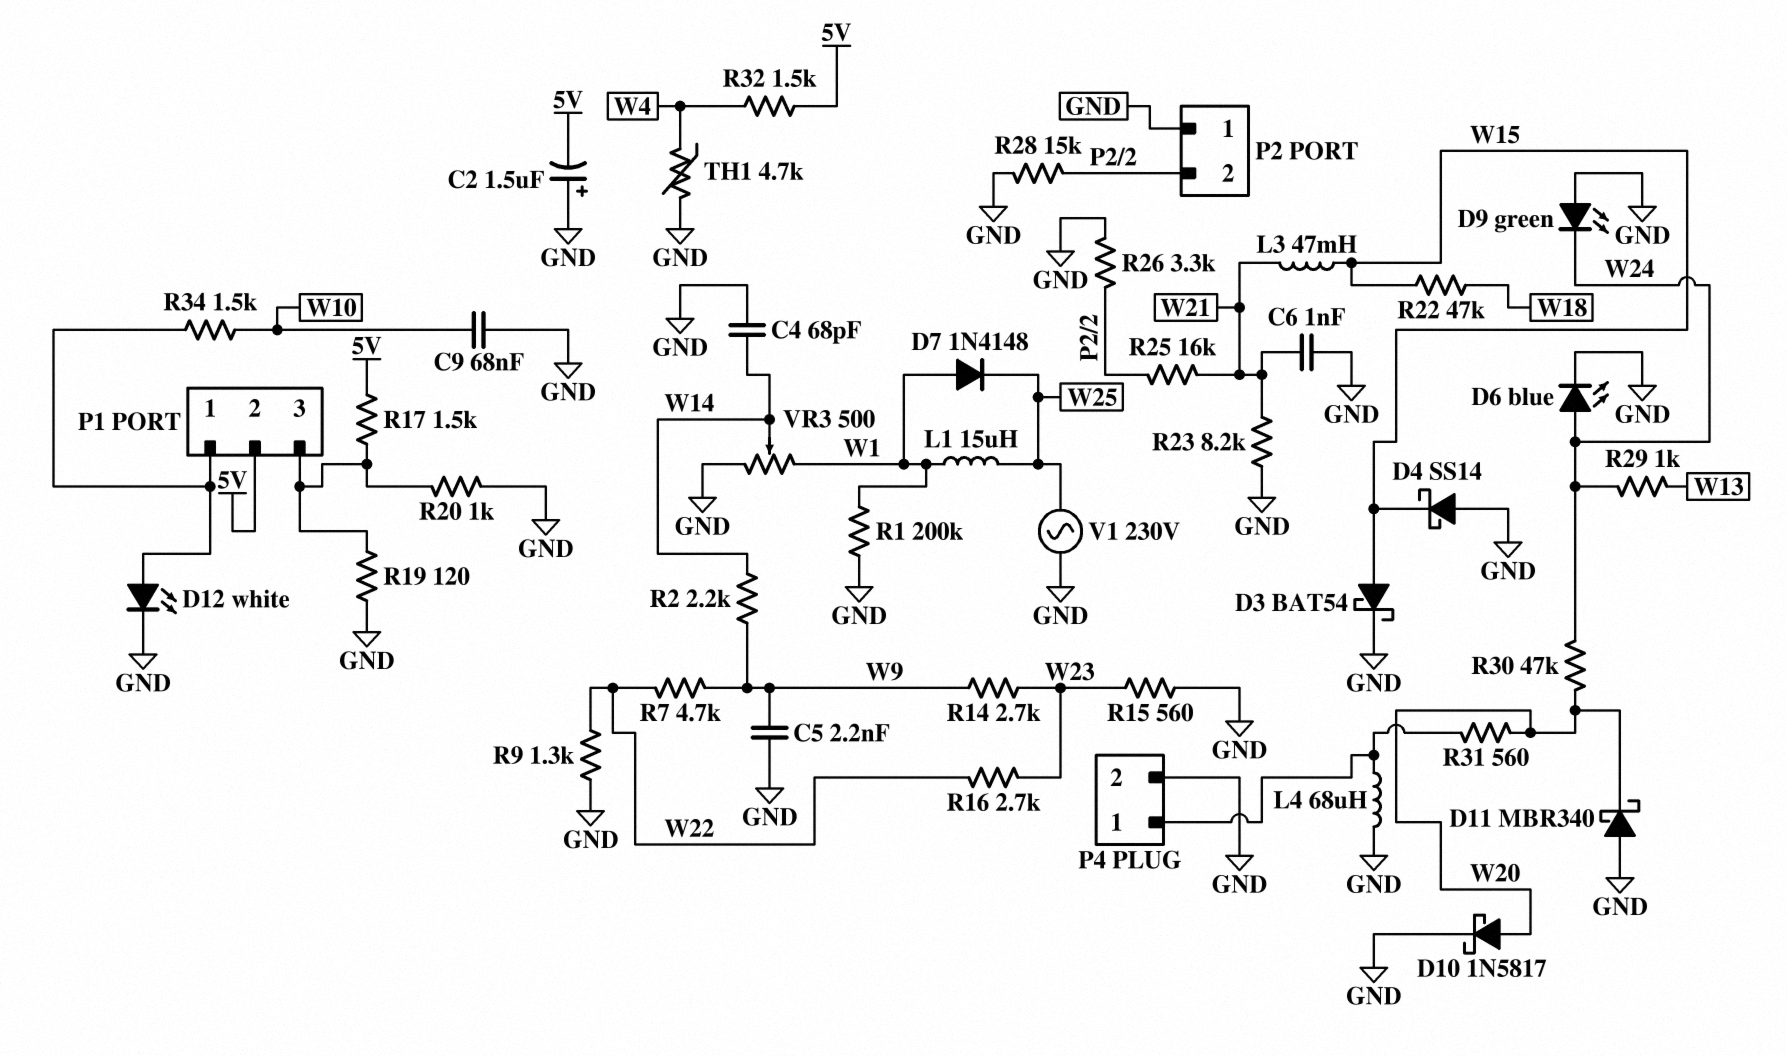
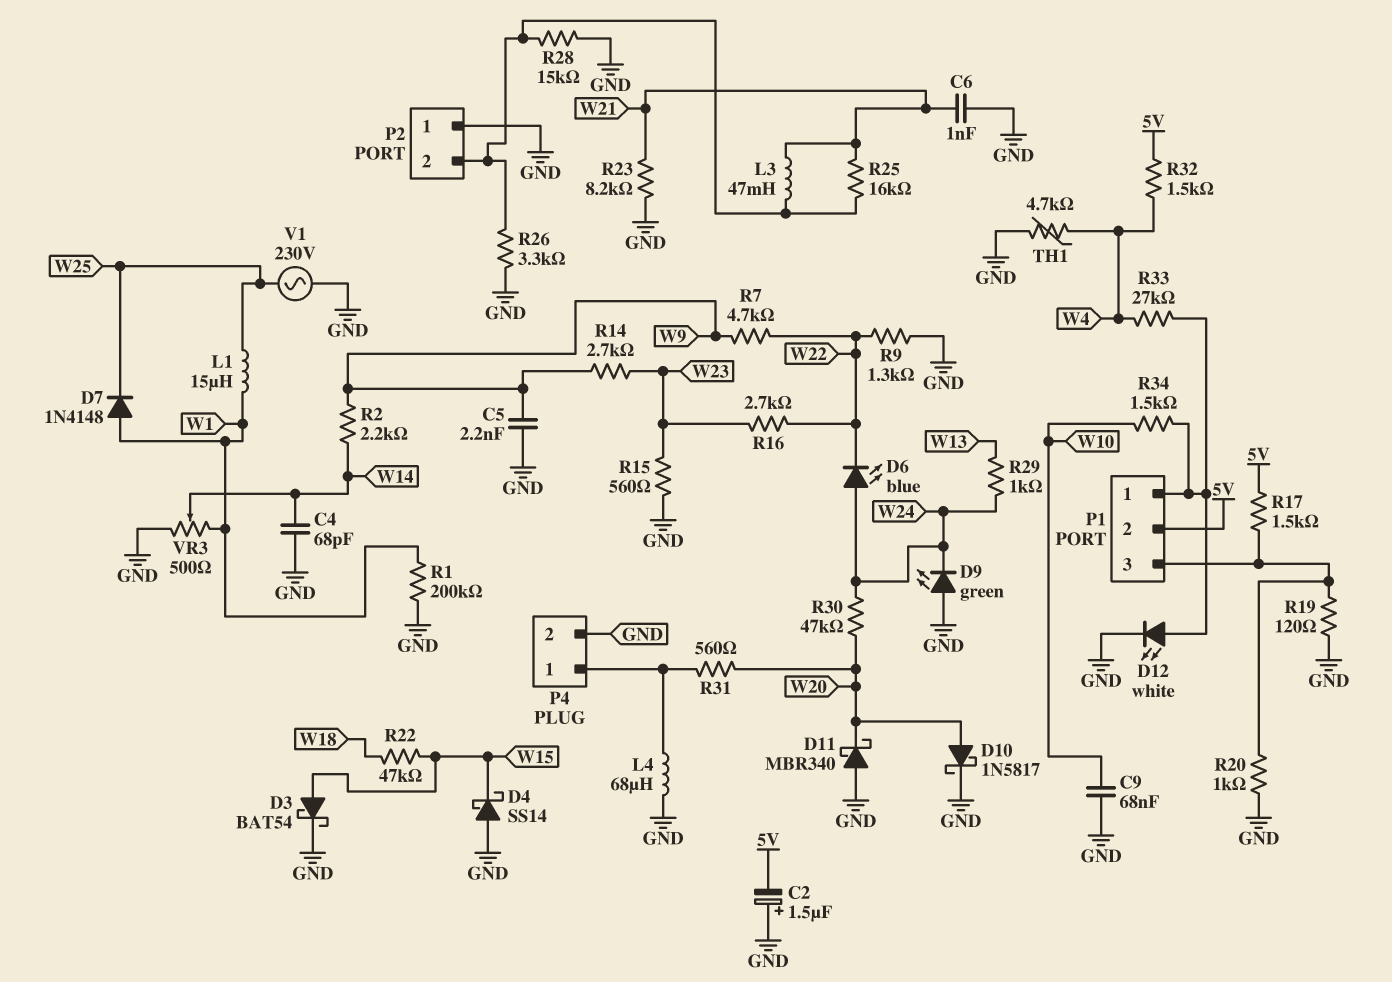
D6: LED blue (A W24, K GND) -> LED blue (A W24, K W22)
L3: 47mH (W15, W21) -> 47mH (P2/2, W21)
R33: none -> 27k (P1/1, W4)

